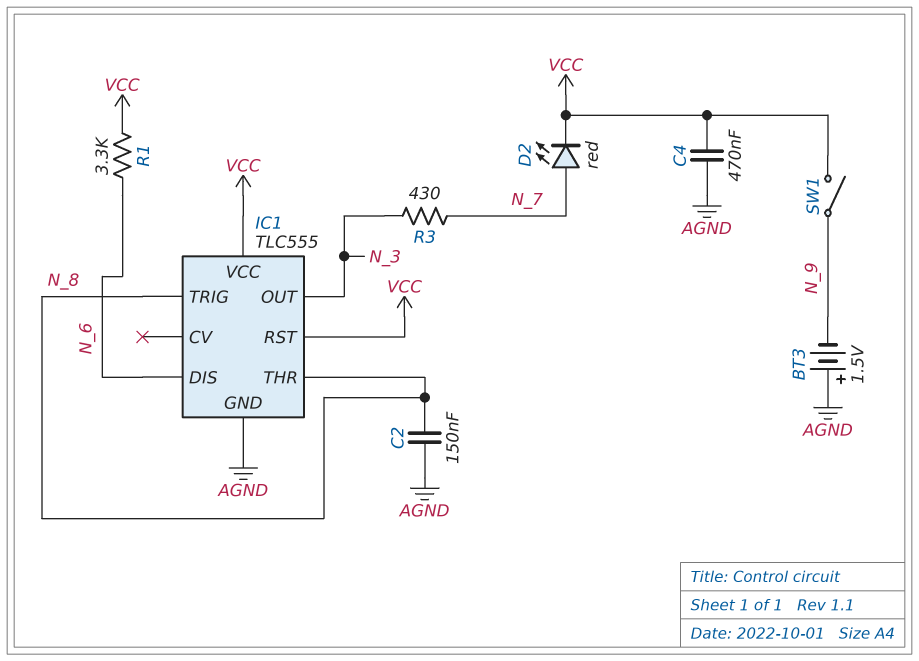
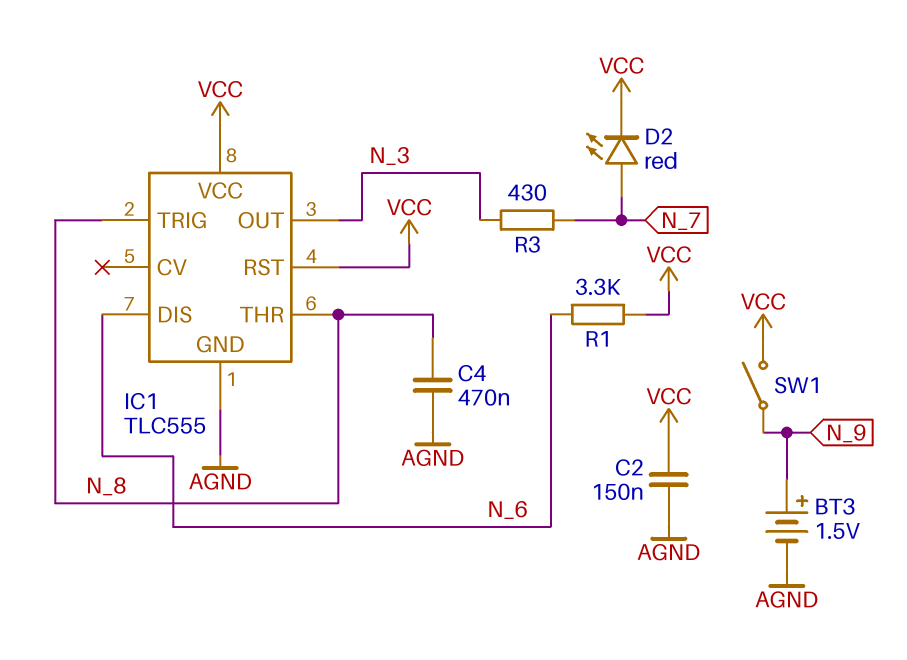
BT3: 1.5V (plus AGND, minus N_9) -> 1.5V (plus N_9, minus AGND)
C2: 150nF (AGND, N_8) -> 150nF (AGND, VCC)
C4: 470nF (AGND, VCC) -> 470nF (AGND, N_8)

